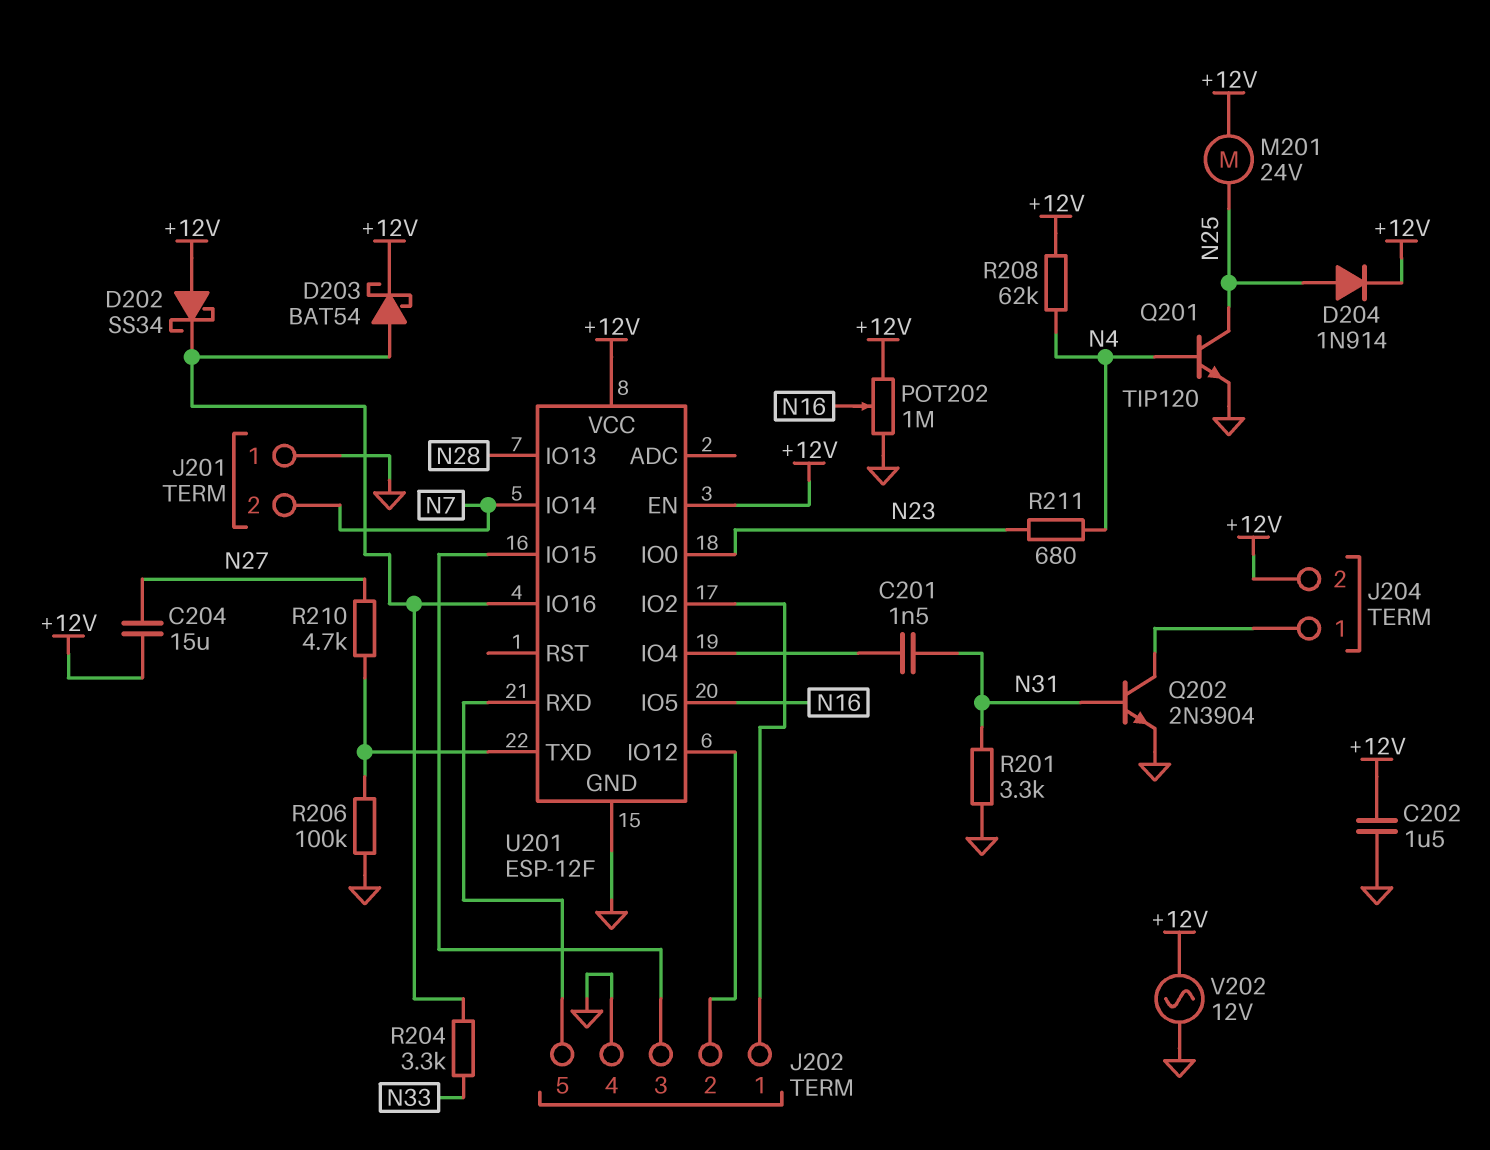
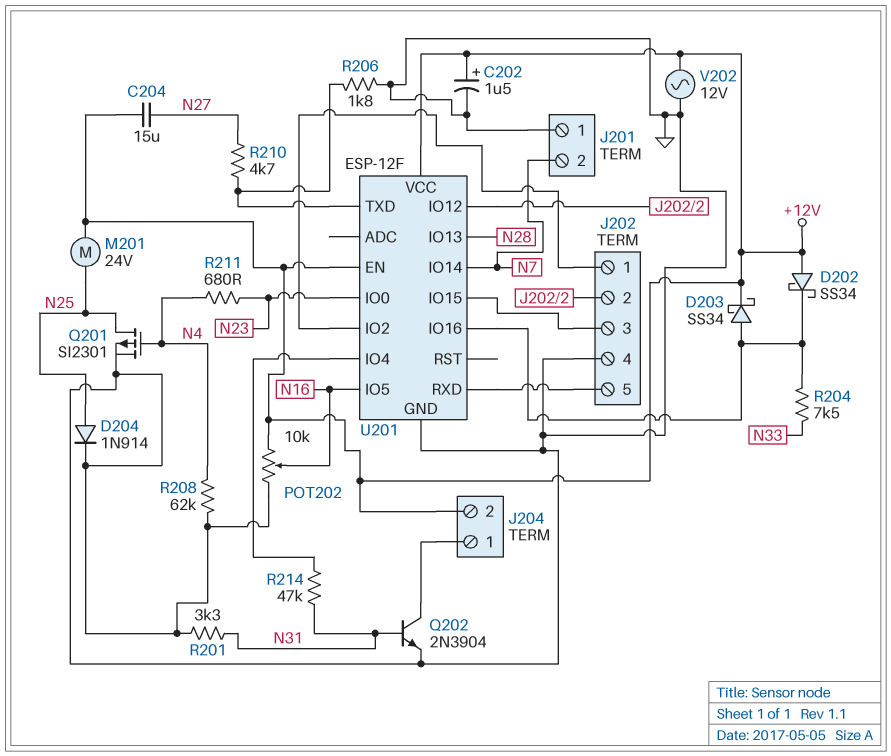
C201: 1.5nF (N31, U201/IO4) -> none
C202: 1.5uF (+12V, GND) -> 1.5uF (plus +12V, minus GND)
D203: schottky BAT54 (A U201/IO16, K +12V) -> schottky SS34 (A U201/IO16, K +12V)
D204: diode 1N914 (A N25, K +12V) -> diode 1N914 (A N25, K GND)
POT202: 1M (+12V, GND, wiper N16) -> 10k (+12V, GND, wiper N16)
Q201: NPN TIP120 (B N4, C N25, E GND) -> PMOS SI2301 (G N4, D N25, S GND)
R204: 3.3k (N33, U201/IO16) -> 7.5k (N33, U201/IO16)
R206: 100k (GND, U201/TXD) -> 1.8k (GND, U201/TXD)
R208: 62k (+12V, N4) -> 62k (GND, N4)
R214: none -> 47k (N31, U201/IO4)

